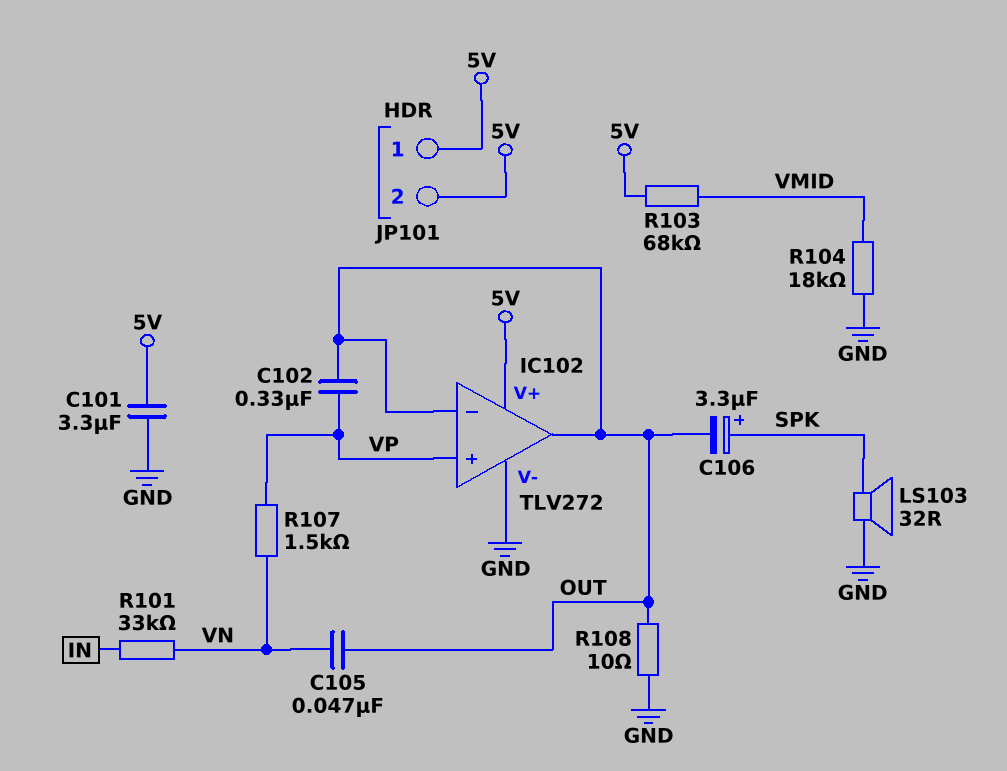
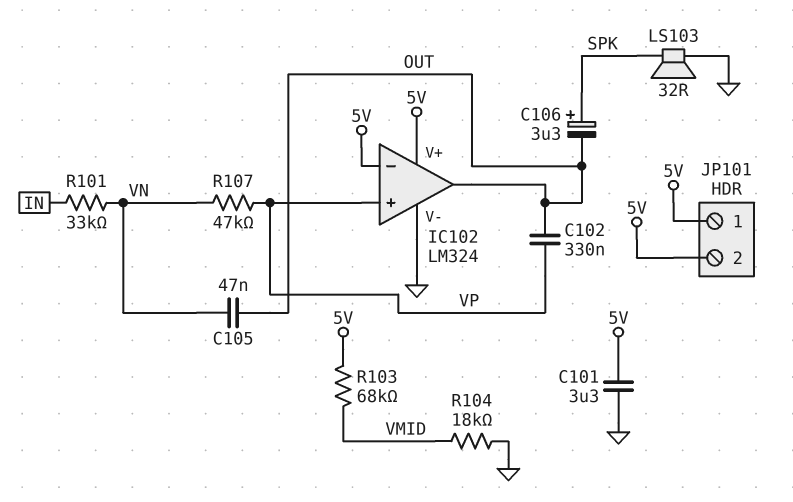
IC102: TLV272 -> LM324
IC102 pin in-: OUT -> 5V
R107: 1.5k (VN, VP) -> 47k (VN, VP)
R108: 10 (GND, OUT) -> none

